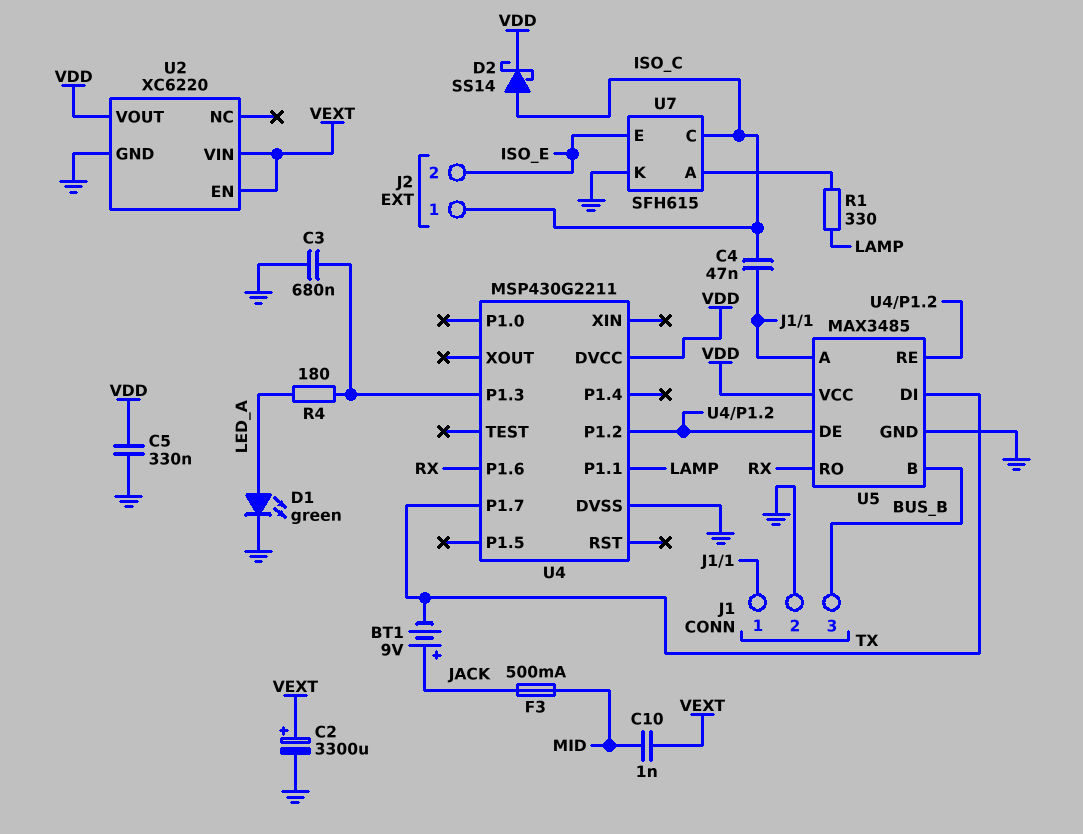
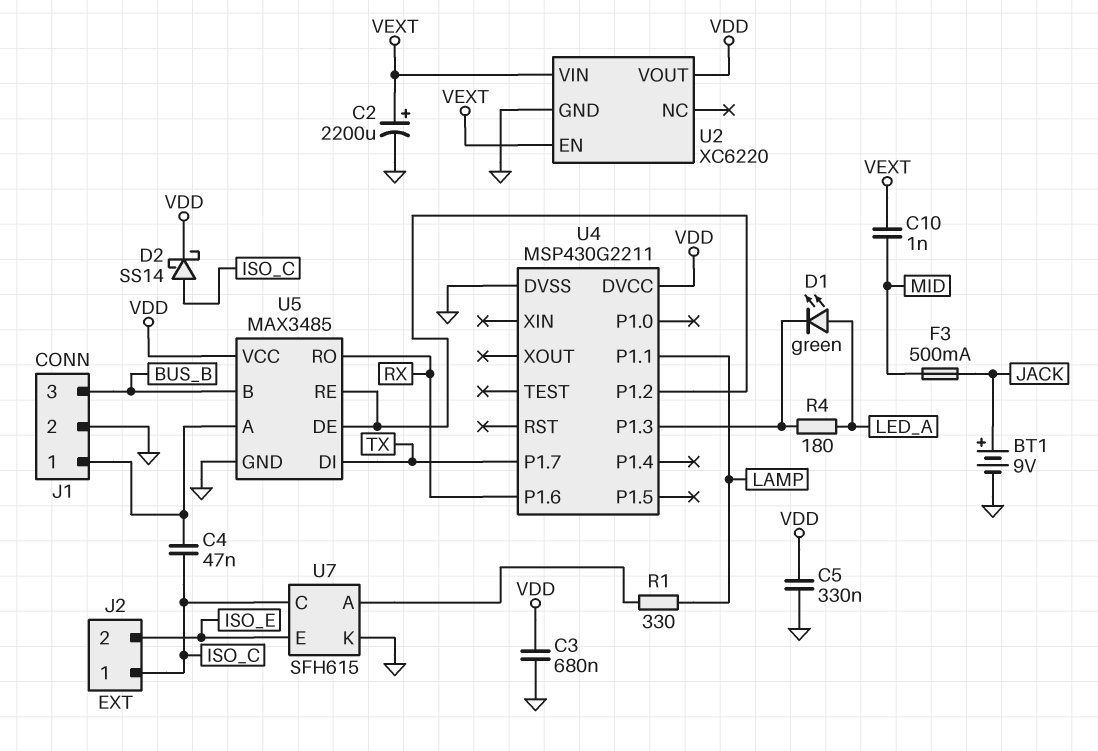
BT1: 9V (plus JACK, minus TX) -> 9V (plus JACK, minus GND)
C2: 3300uF (plus VEXT, minus GND) -> 2200uF (plus VEXT, minus GND)
C3: 680nF (GND, U4/P1.3) -> 680nF (GND, VDD)
D1: LED green (A LED_A, K GND) -> LED green (A LED_A, K U4/P1.3)

